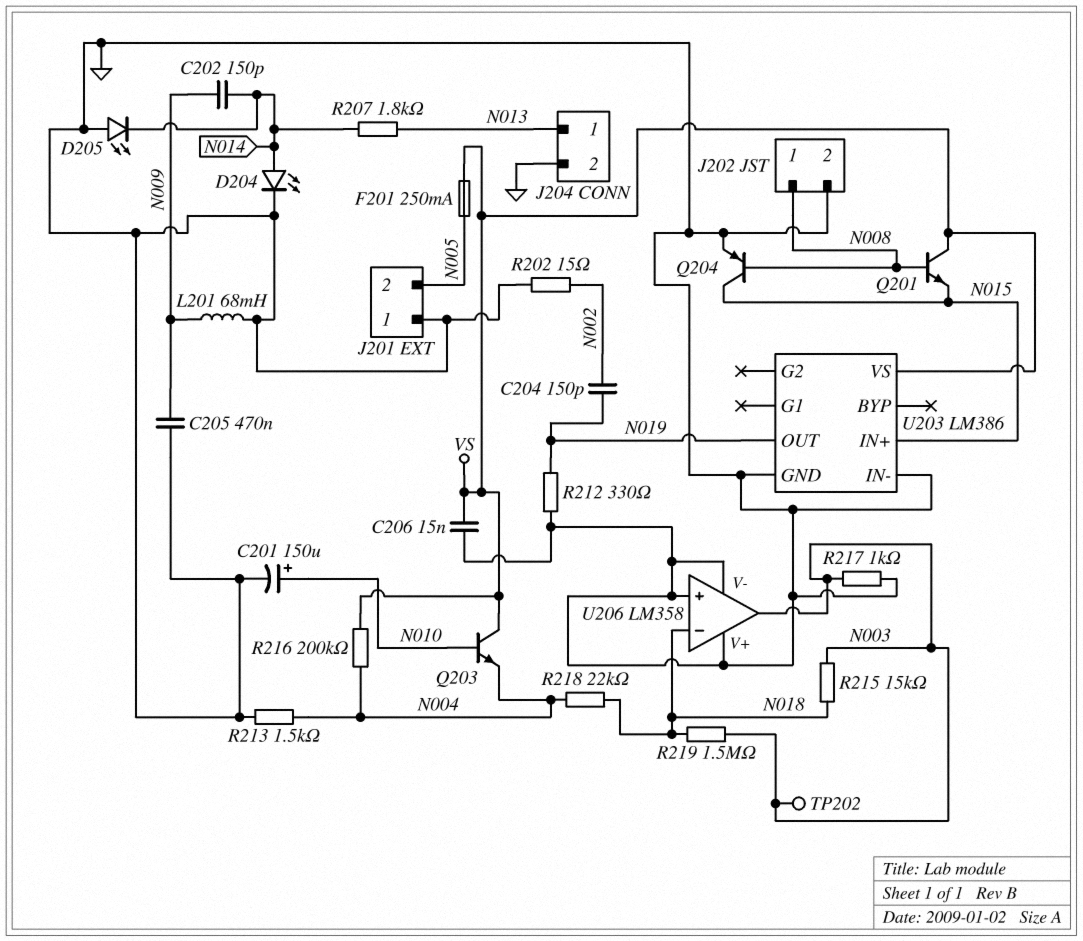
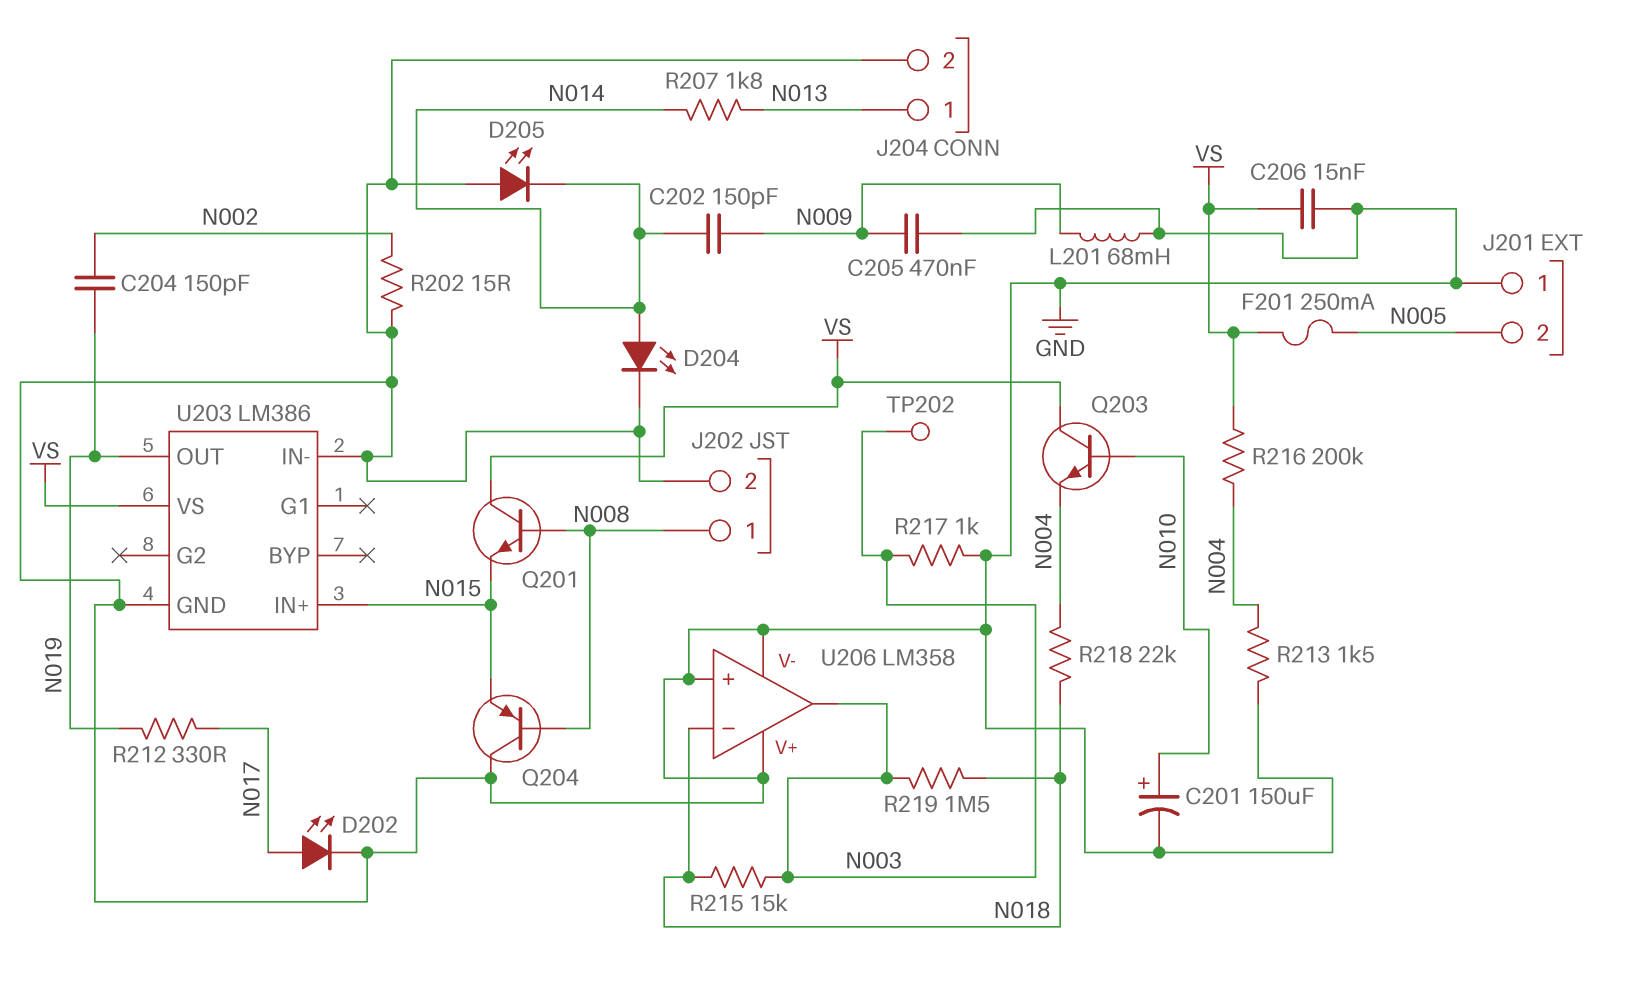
D202: none -> LED (A N017, K GND)
Q204: PNP (B N008, C N015, E GND) -> PNP (B N008, C GND, E N015)
R212: 330 (GND, N019) -> 330 (N017, N019)

